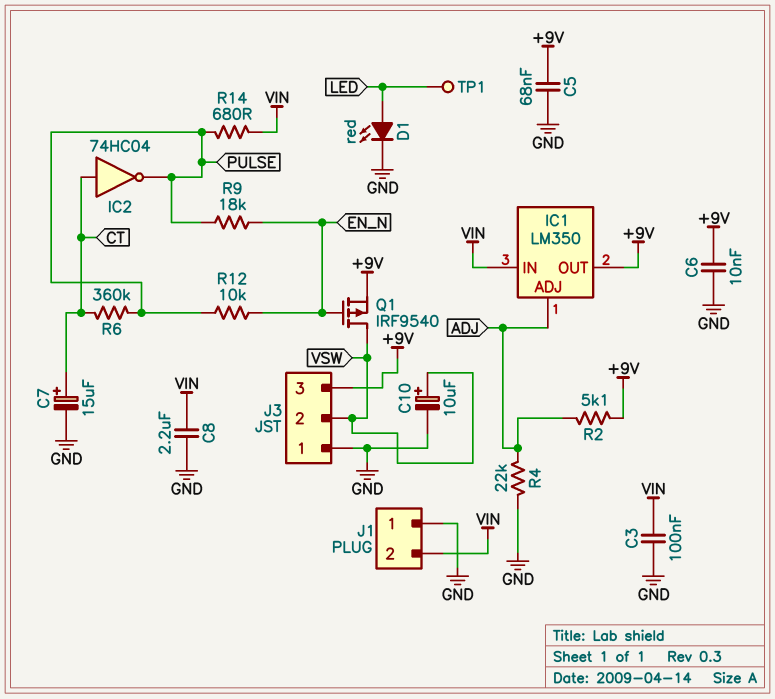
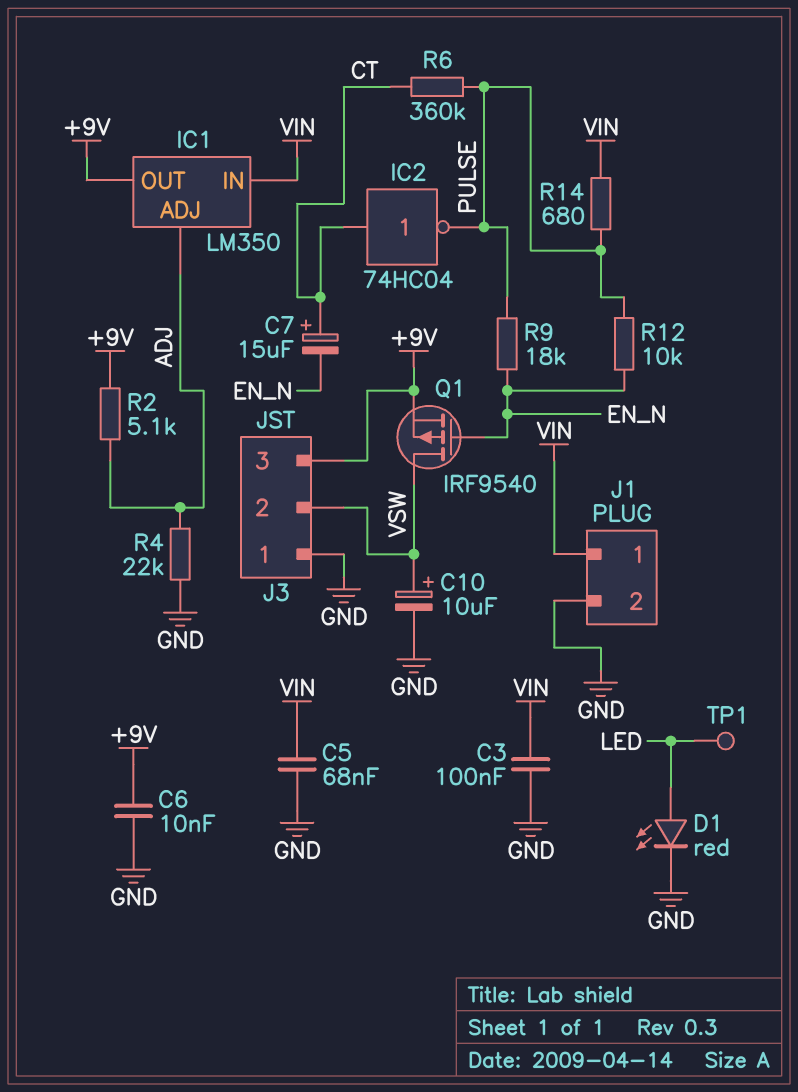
C5: 68nF (+9V, GND) -> 68nF (GND, VIN)
C7: 15uF (plus CT, minus GND) -> 15uF (plus CT, minus EN_N)
C8: 2.2uF (GND, VIN) -> none
J1 pin 1: GND -> VIN
J1 pin 2: VIN -> GND

